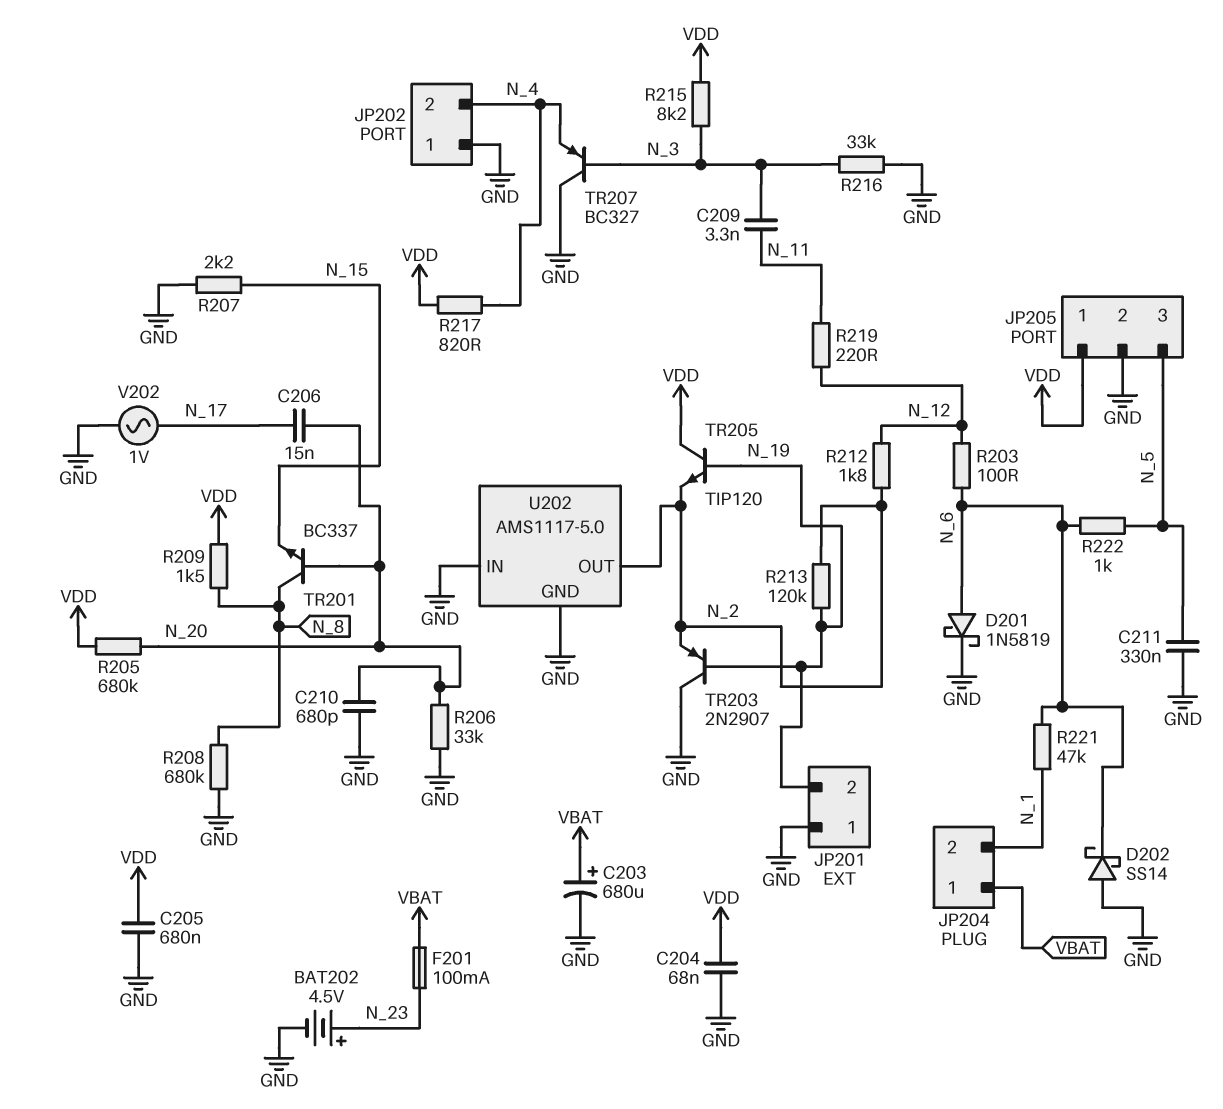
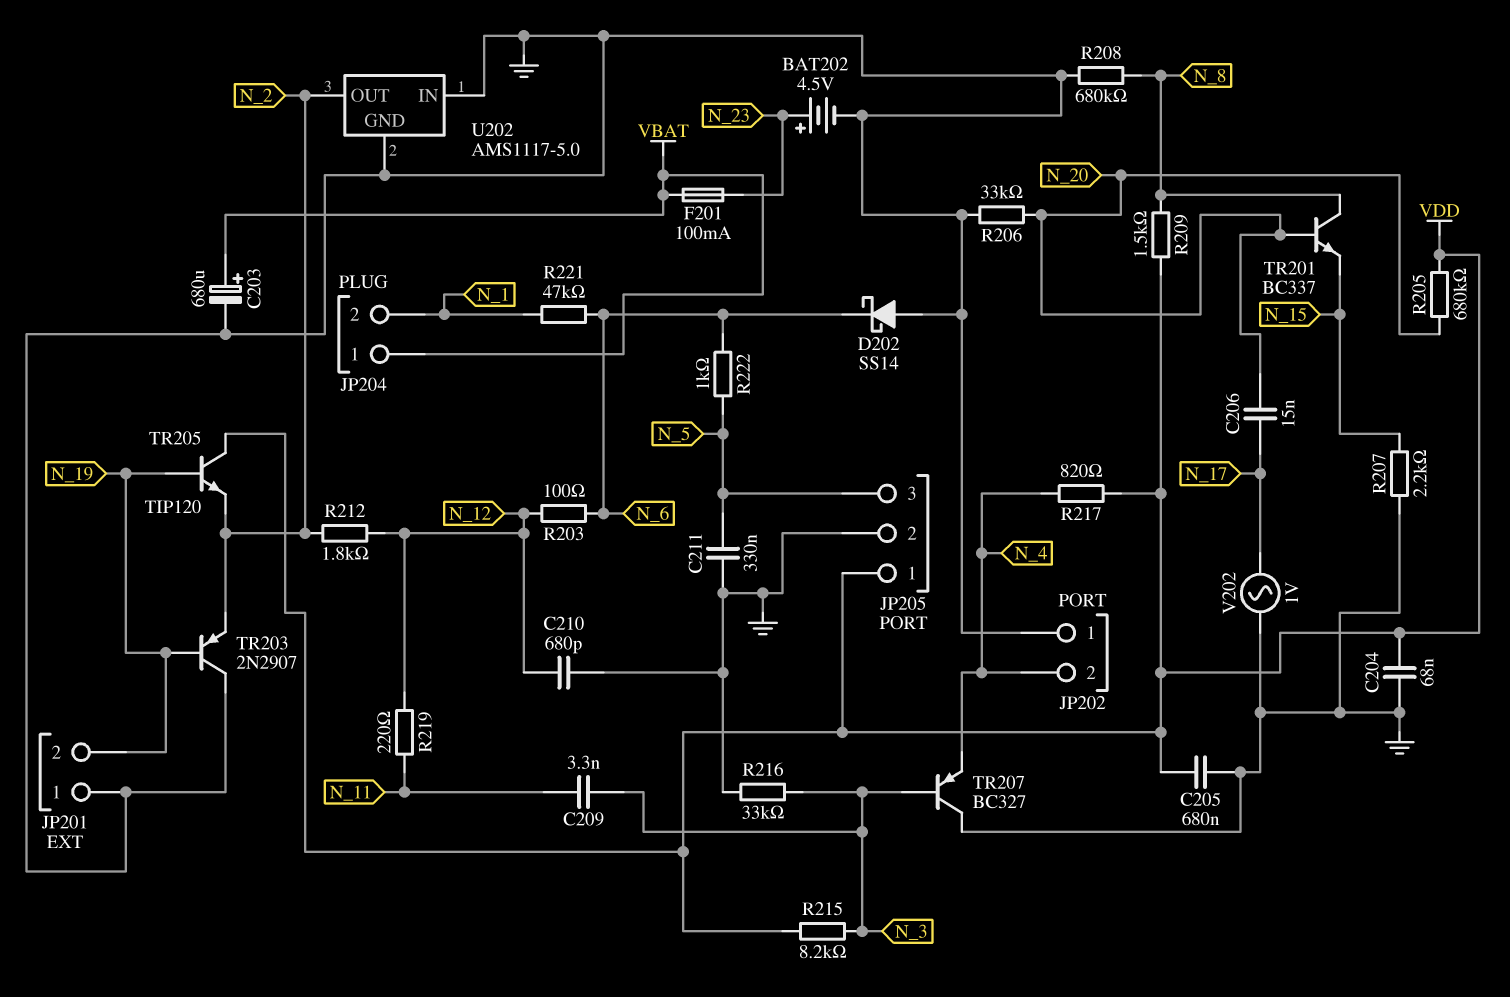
C210: 680pF (GND, N_20) -> 680pF (GND, N_12)
D201: schottky 1N5819 (A N_6, K GND) -> none
R213: 120k (N_2, N_19) -> none

